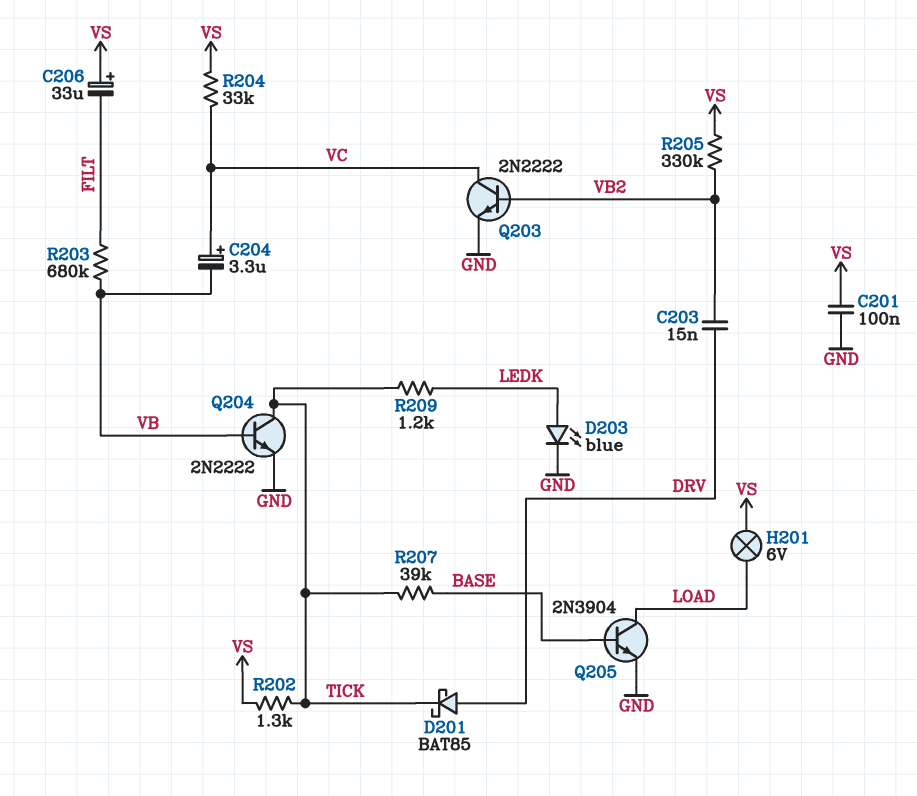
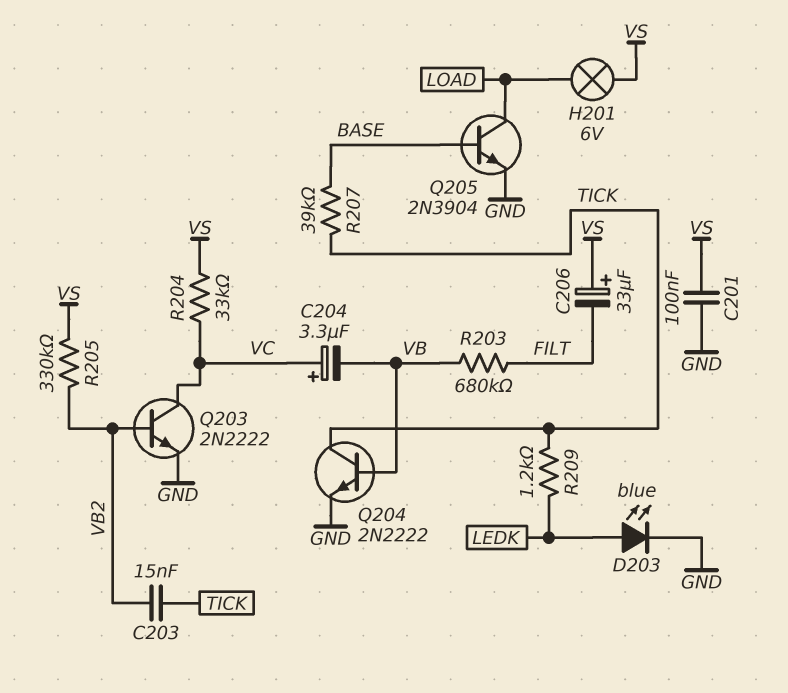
C203: 15nF (DRV, VB2) -> 15nF (TICK, VB2)
D201: schottky BAT85 (A DRV, K TICK) -> none
R202: 1.3k (TICK, VS) -> none

